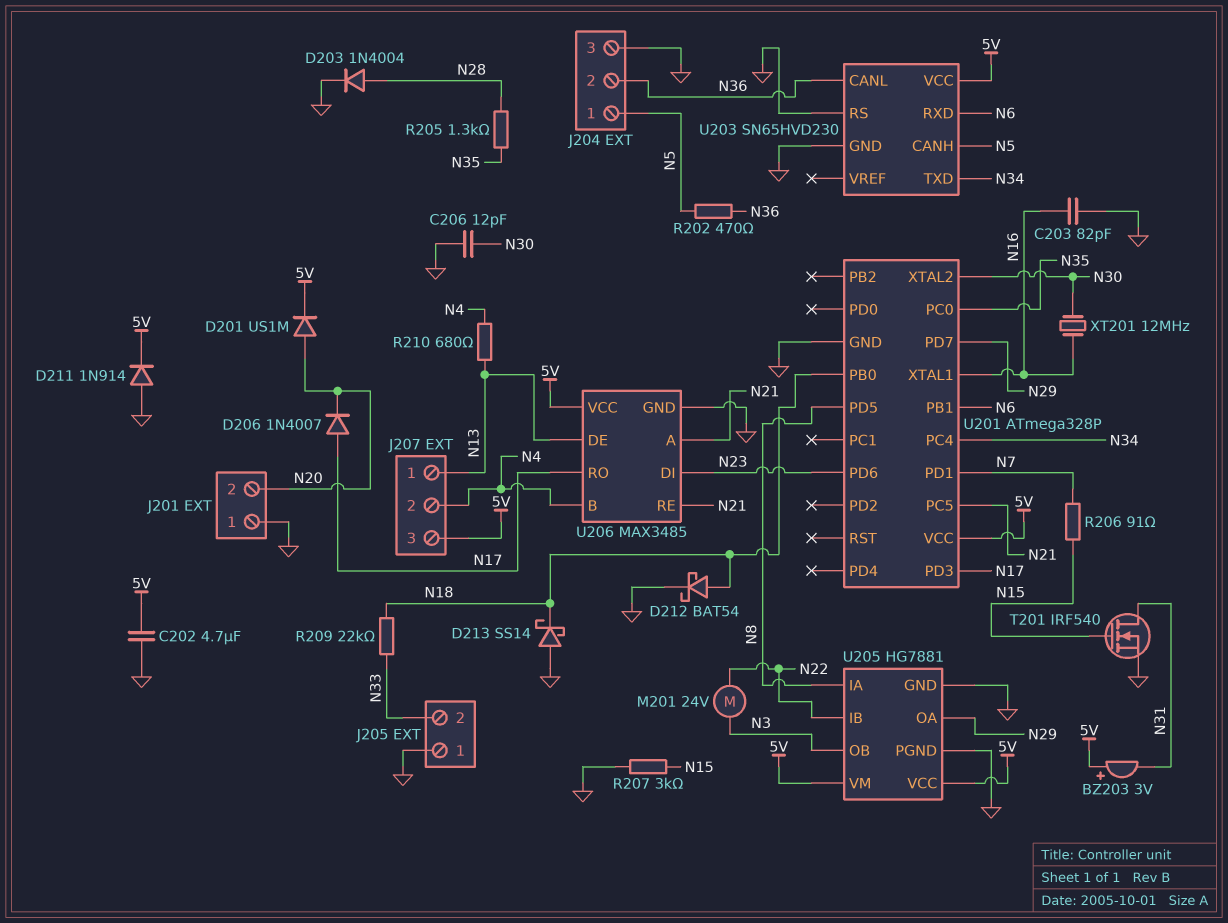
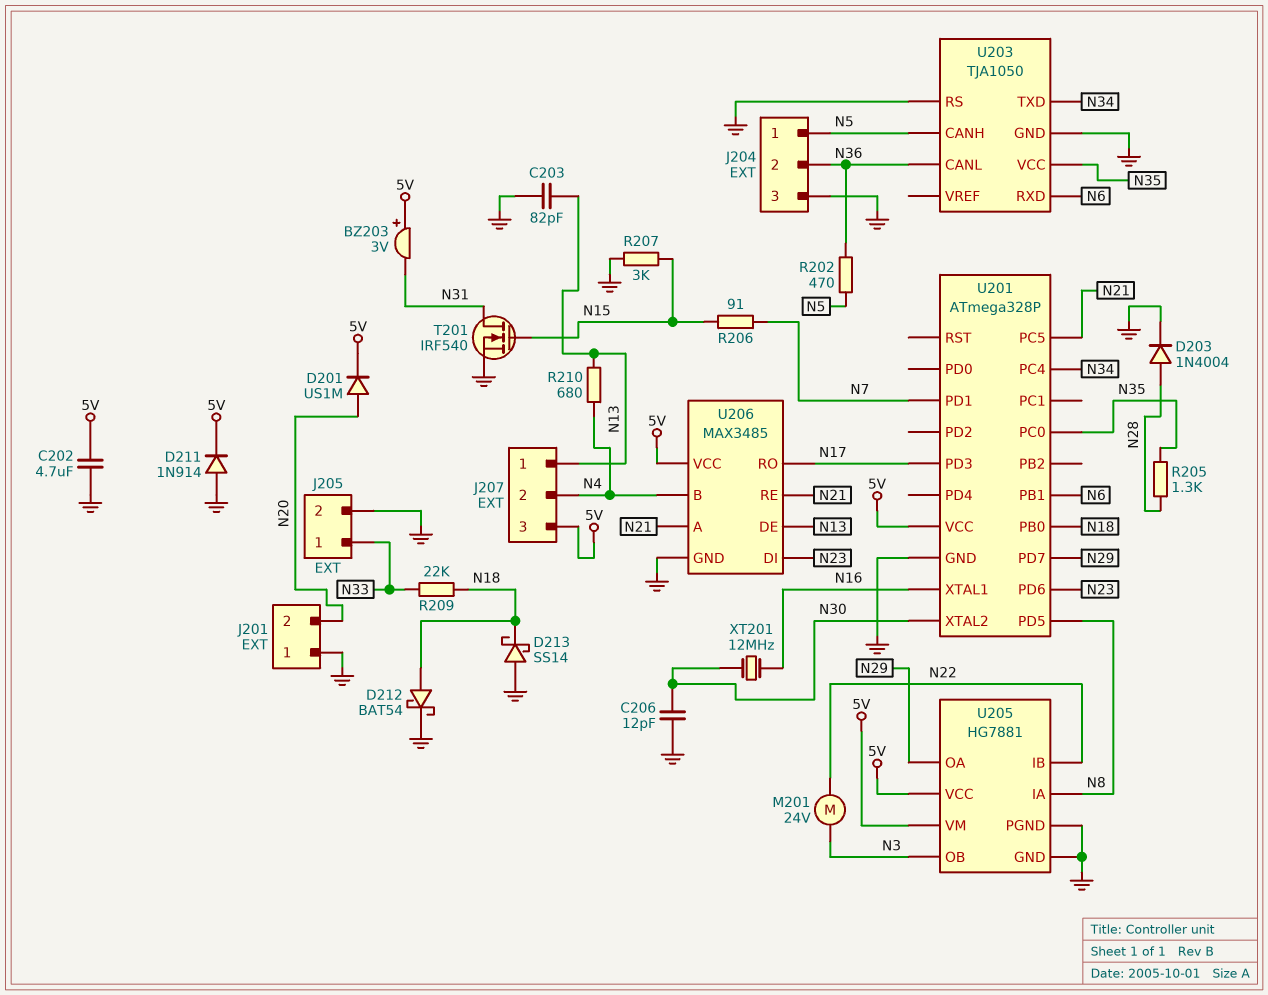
C203: 82pF (GND, N16) -> 82pF (GND, N13)
D206: diode 1N4007 (A N17, K N20) -> none
J205 pin 1: GND -> N33
J205 pin 2: N33 -> GND
U203: SN65HVD230 -> TJA1050
U203 pin VCC: 5V -> N35

